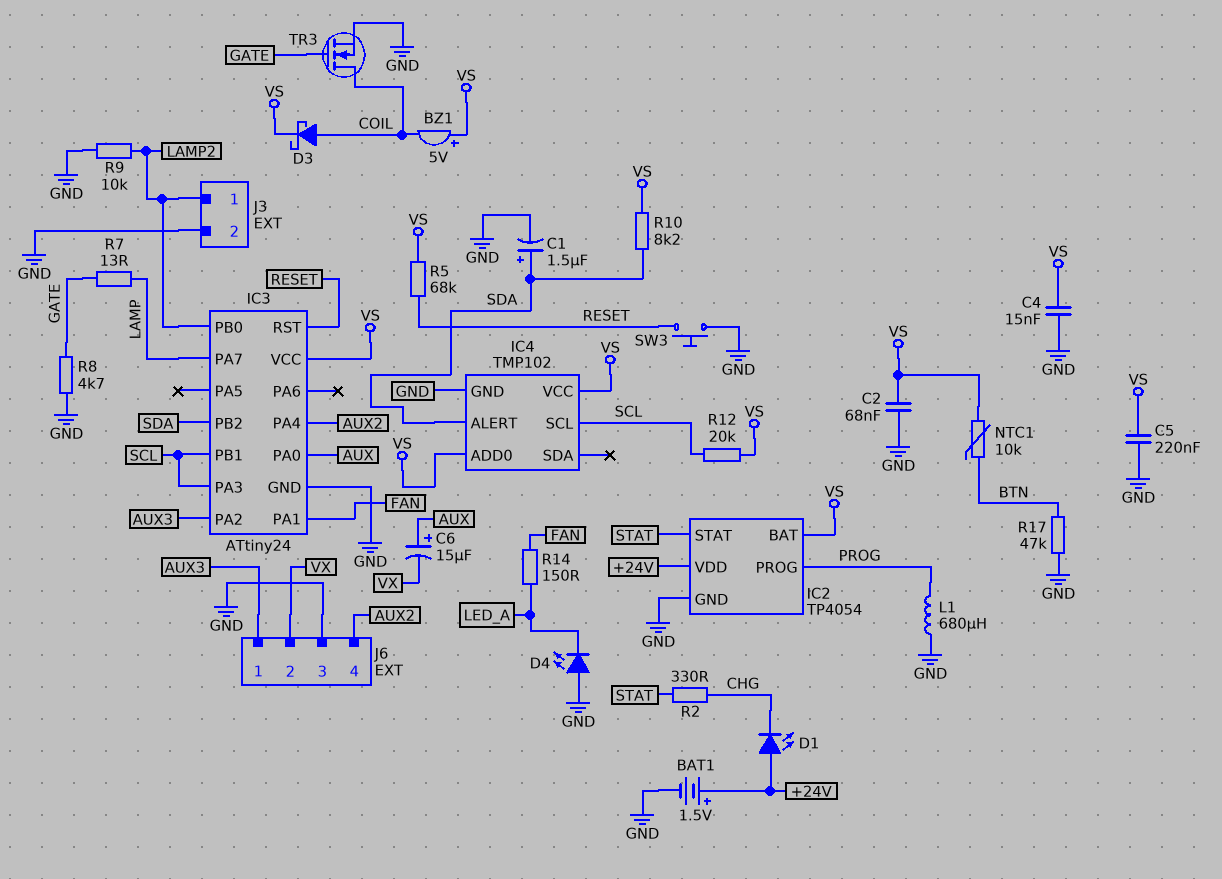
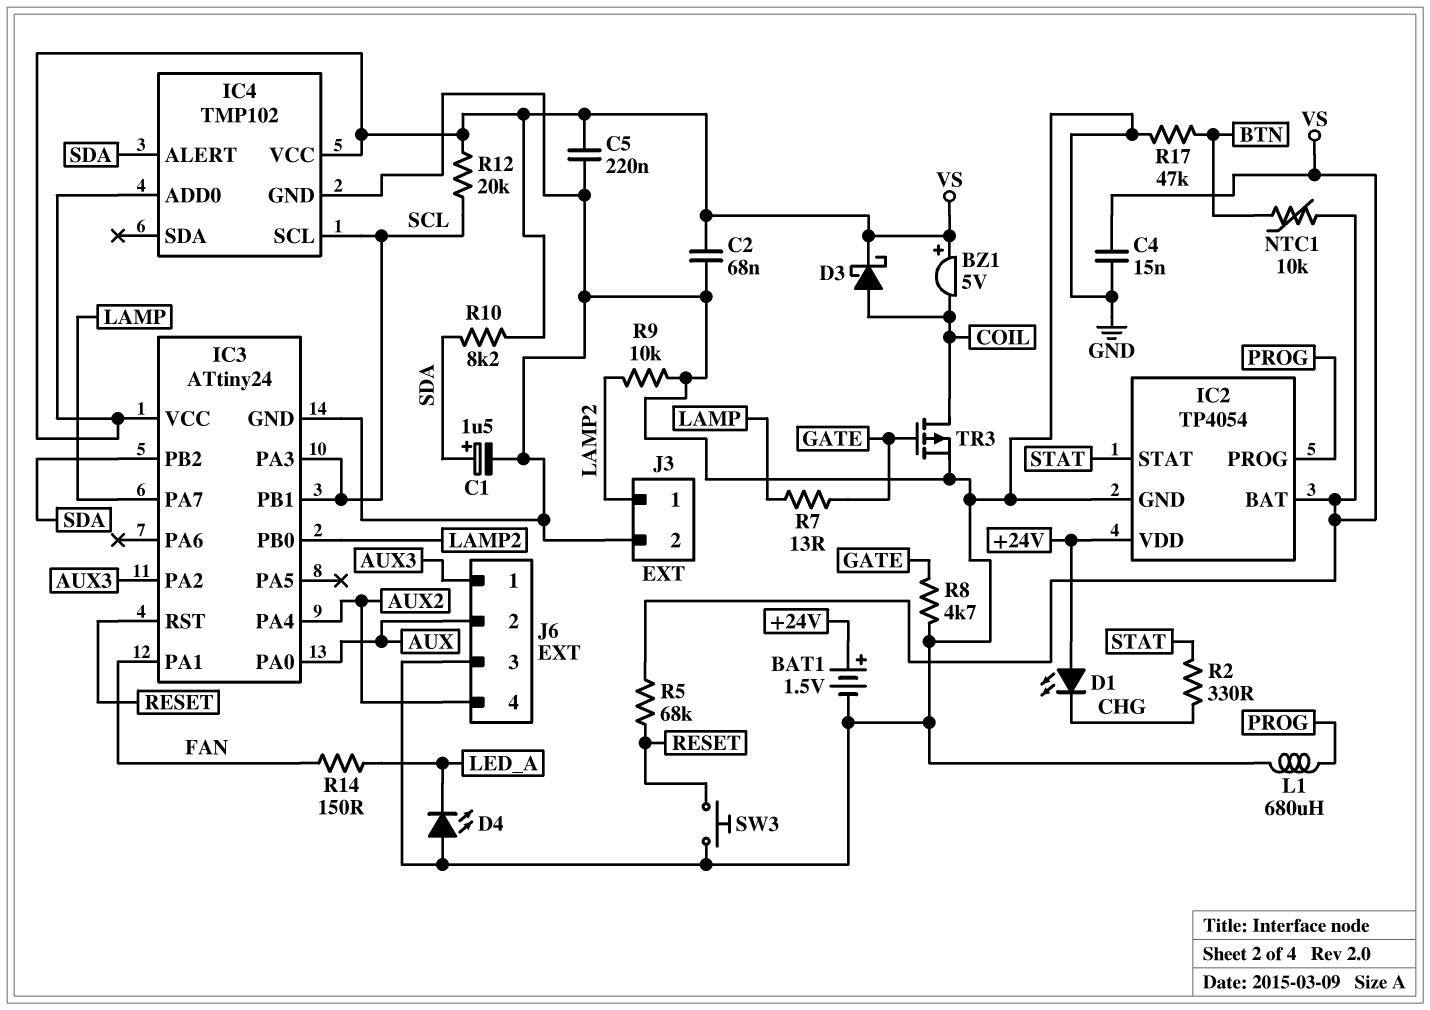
C6: 15uF (plus AUX, minus VX) -> none
J6 pin 2: VX -> AUX
TR3: NMOS (G GATE, D COIL, S GND) -> PMOS (G GATE, D COIL, S GND)

